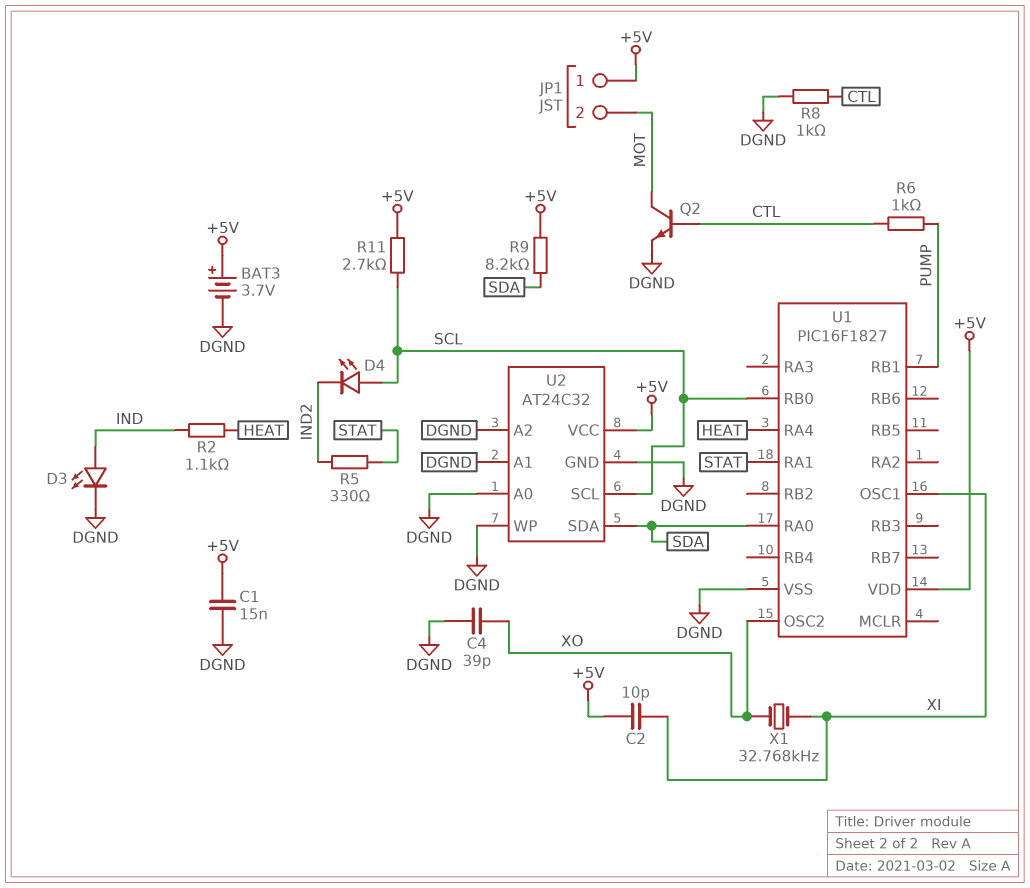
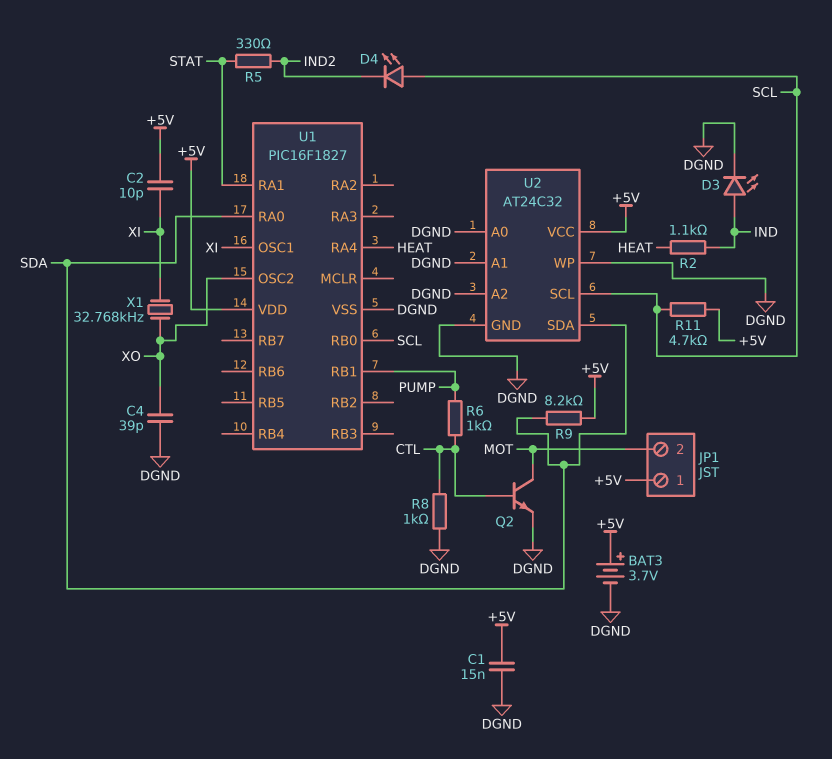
R11: 2.7k (+5V, SCL) -> 4.7k (+5V, SCL)

